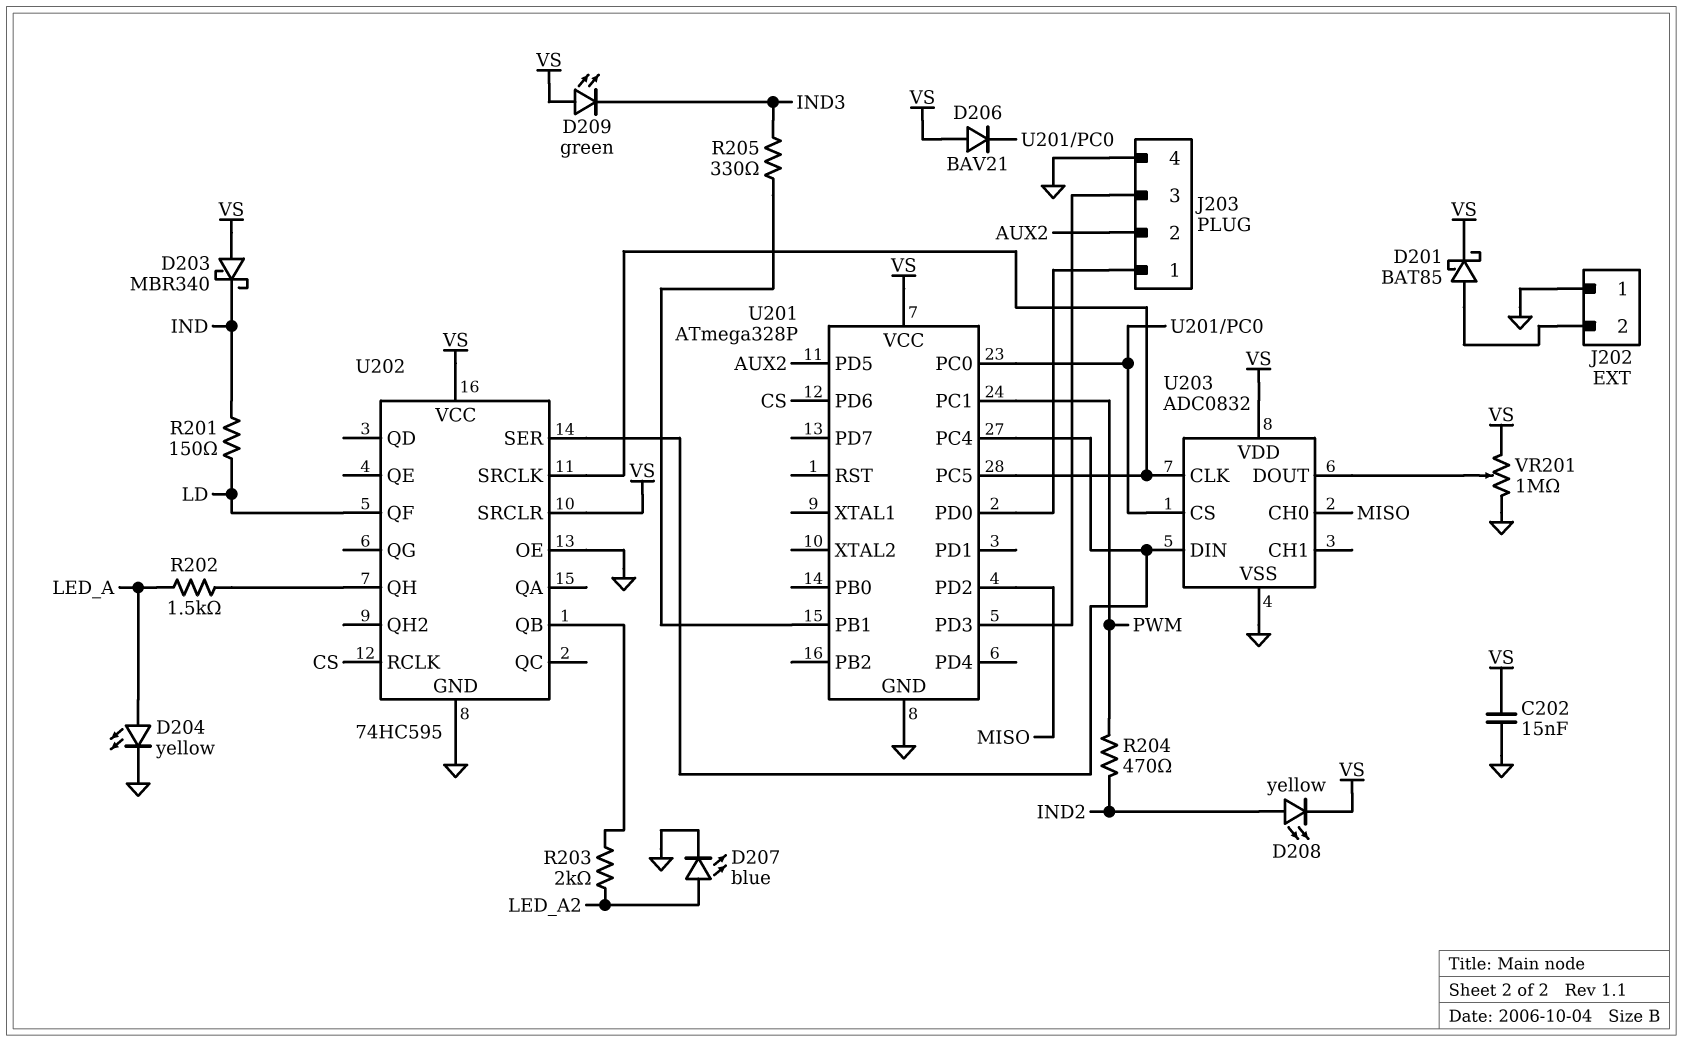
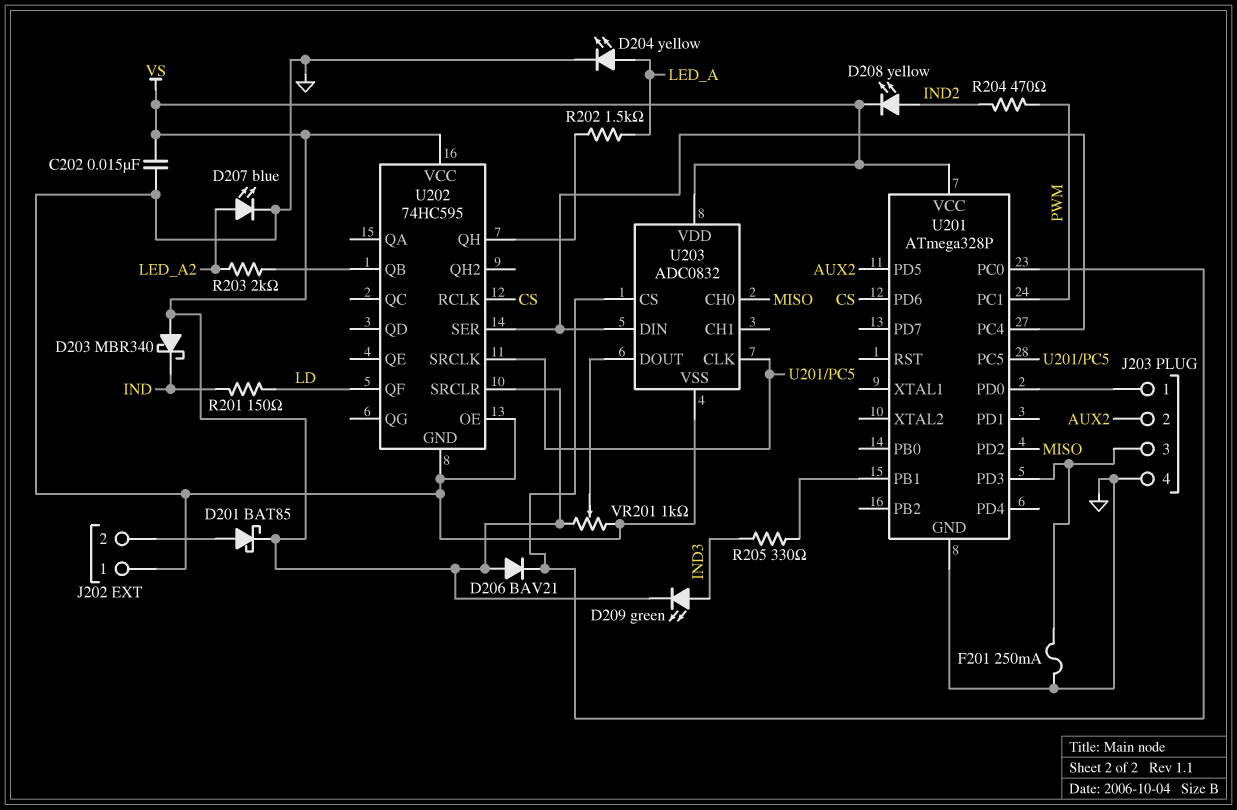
D209: LED green (A VS, K IND3) -> LED green (A IND3, K VS)
F201: none -> 250mA (GND, J203/3)
VR201: 1M (GND, VS, wiper U203/DOUT) -> 1k (GND, VS, wiper U203/DOUT)

